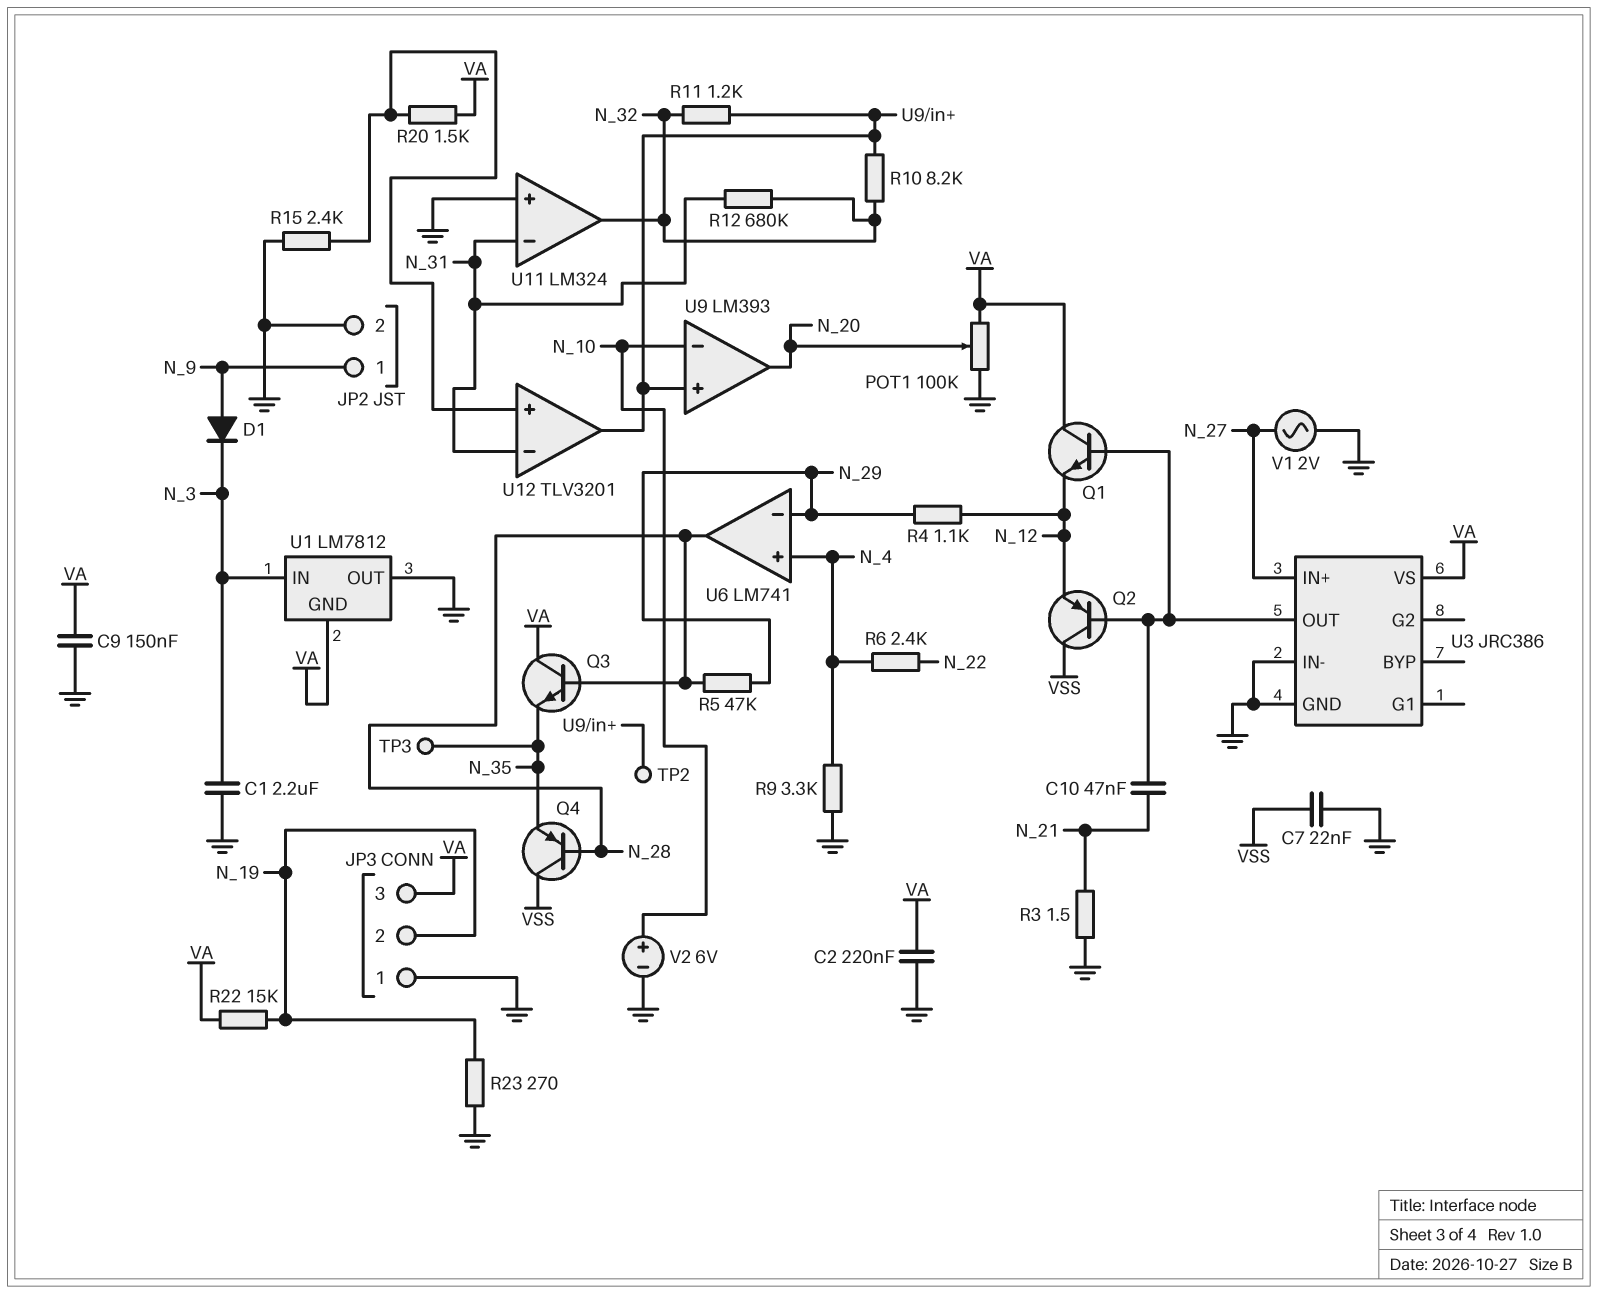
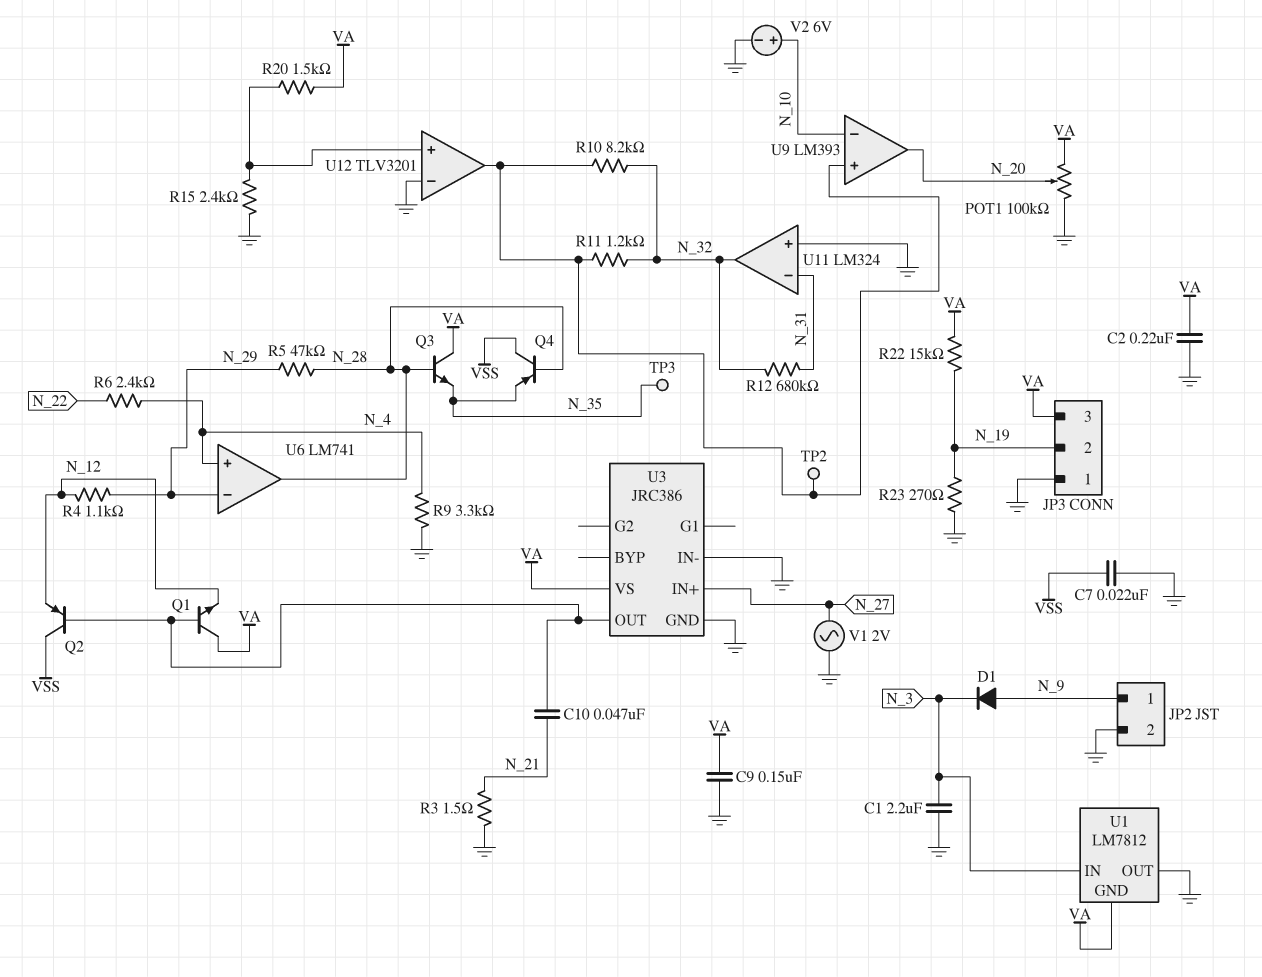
U12 pin in-: N_31 -> GND

